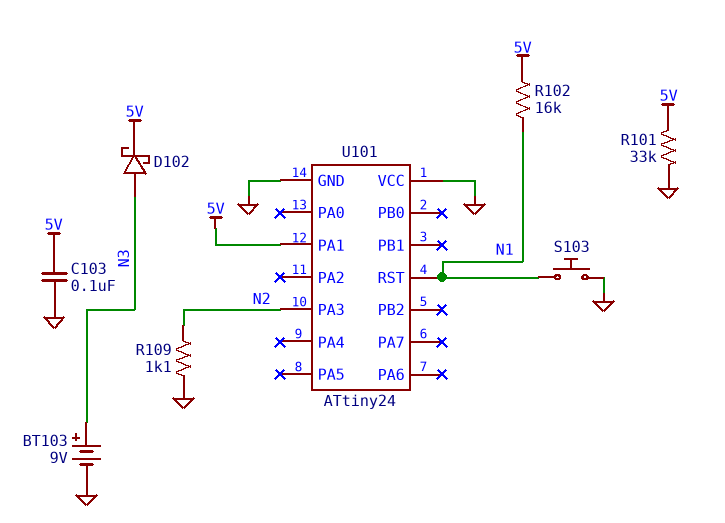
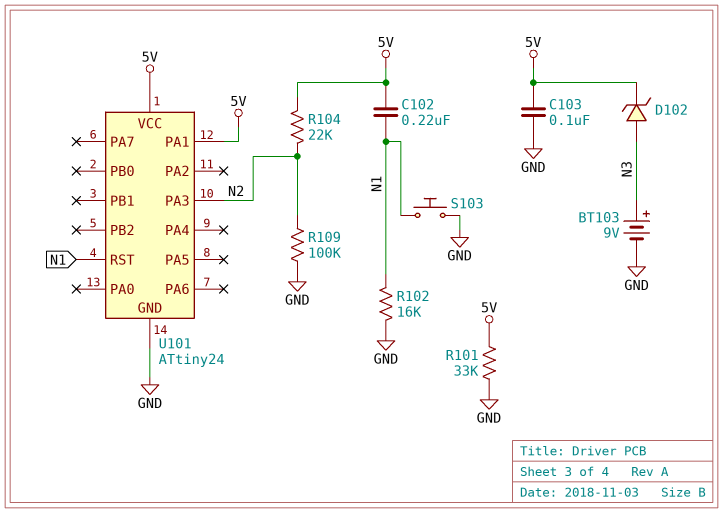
C102: none -> 220nF (5V, N1)
D102: schottky (A N3, K 5V) -> zener (A N3, K 5V)
R102: 16k (5V, N1) -> 16k (GND, N1)
R104: none -> 22k (5V, N2)
R109: 1.1k (GND, N2) -> 100k (GND, N2)
U101 pin VCC: GND -> 5V

